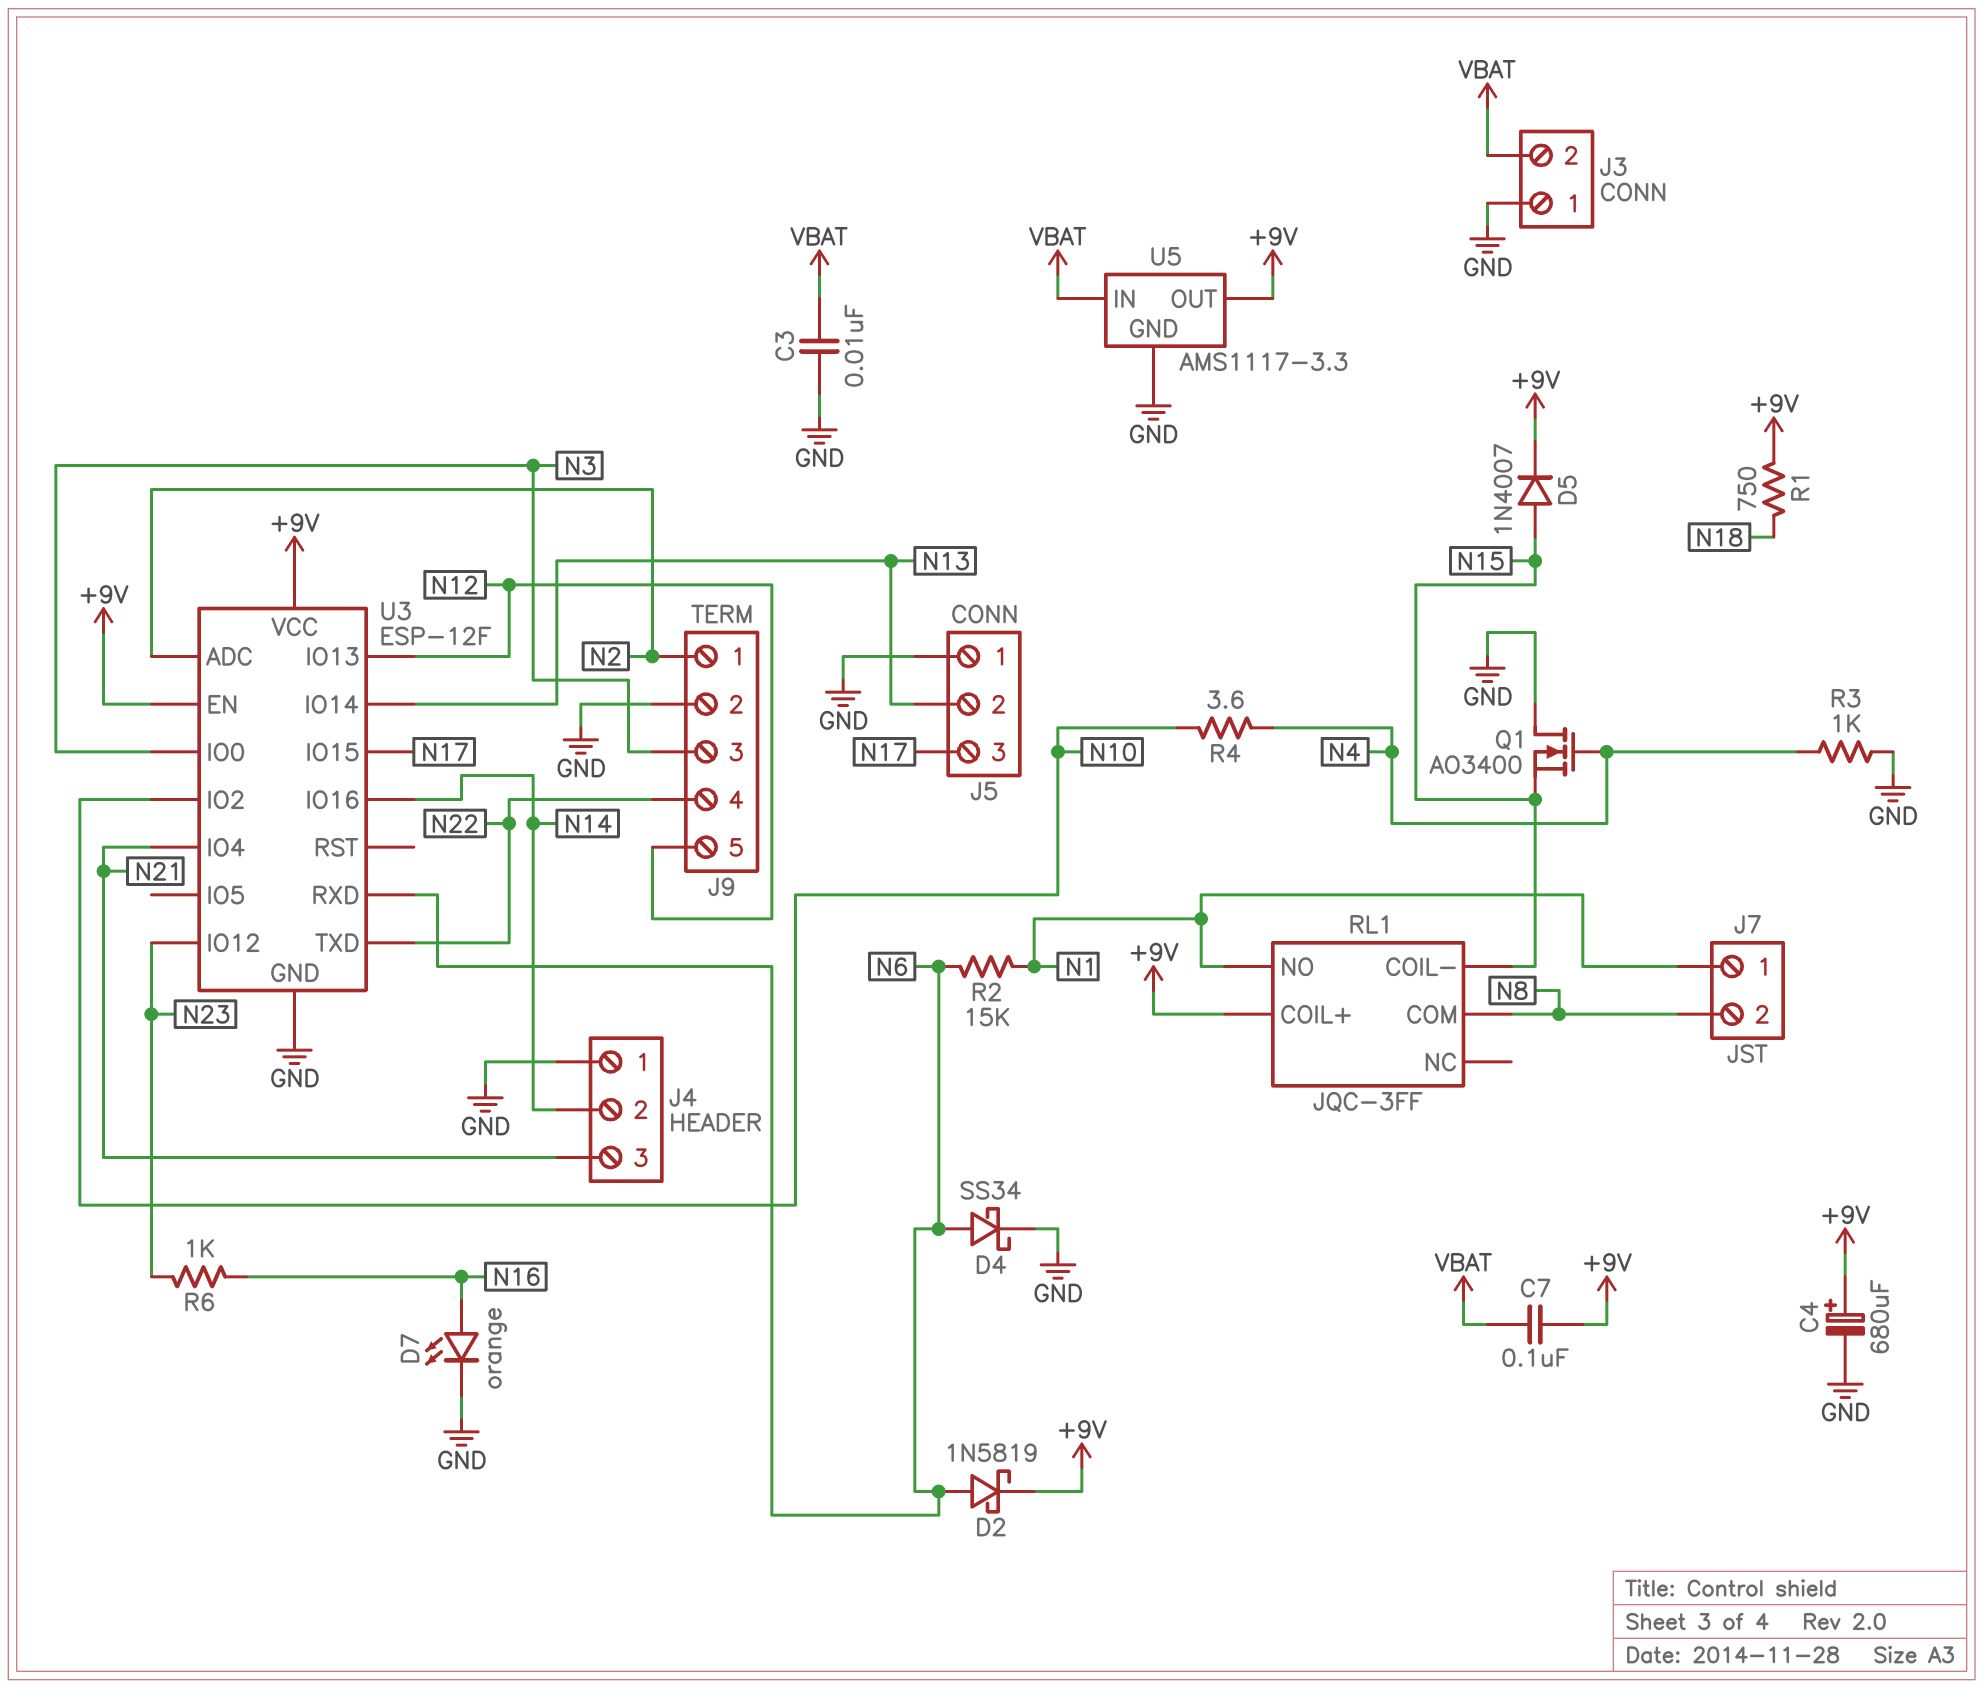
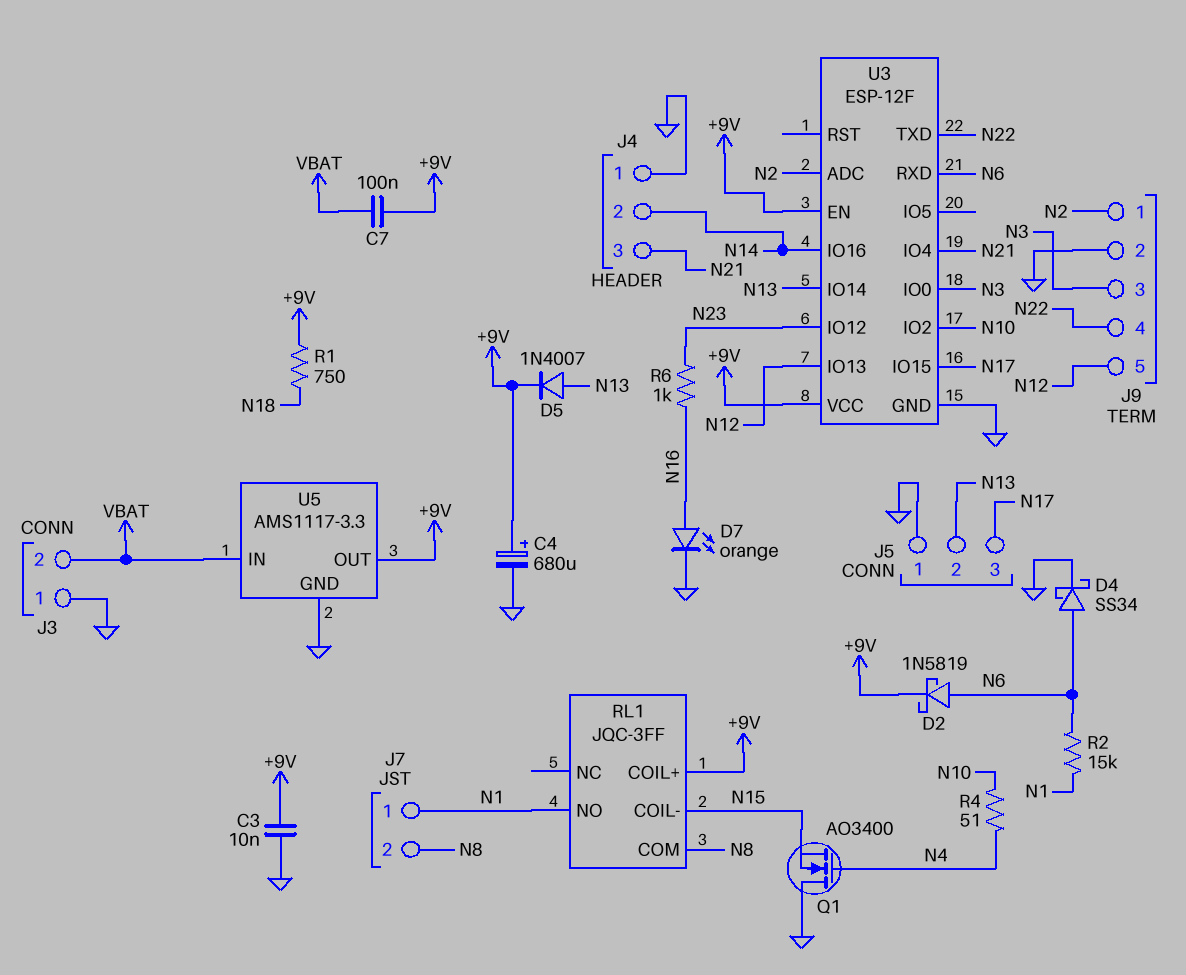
C3: 10nF (GND, VBAT) -> 10nF (+9V, GND)
D5: diode 1N4007 (A N15, K +9V) -> diode 1N4007 (A N13, K +9V)
R3: 1k (GND, N4) -> none
R4: 3.6 (N4, N10) -> 51 (N4, N10)

